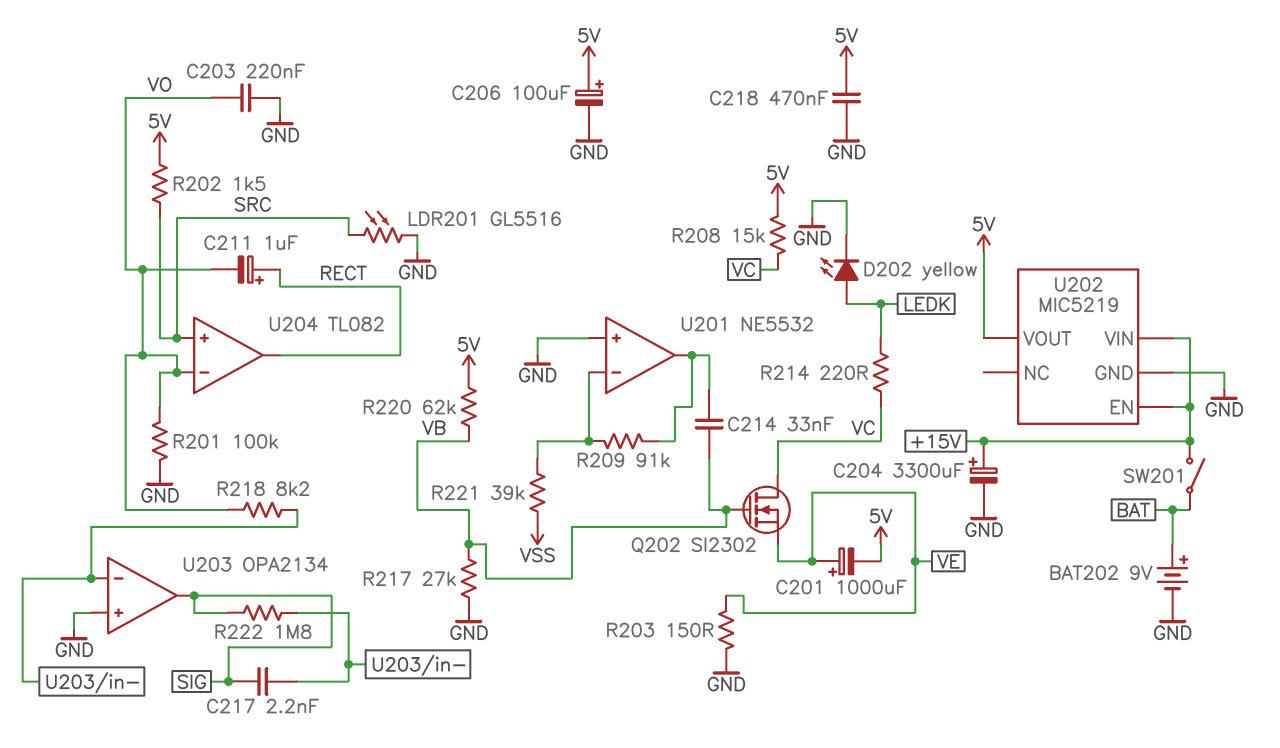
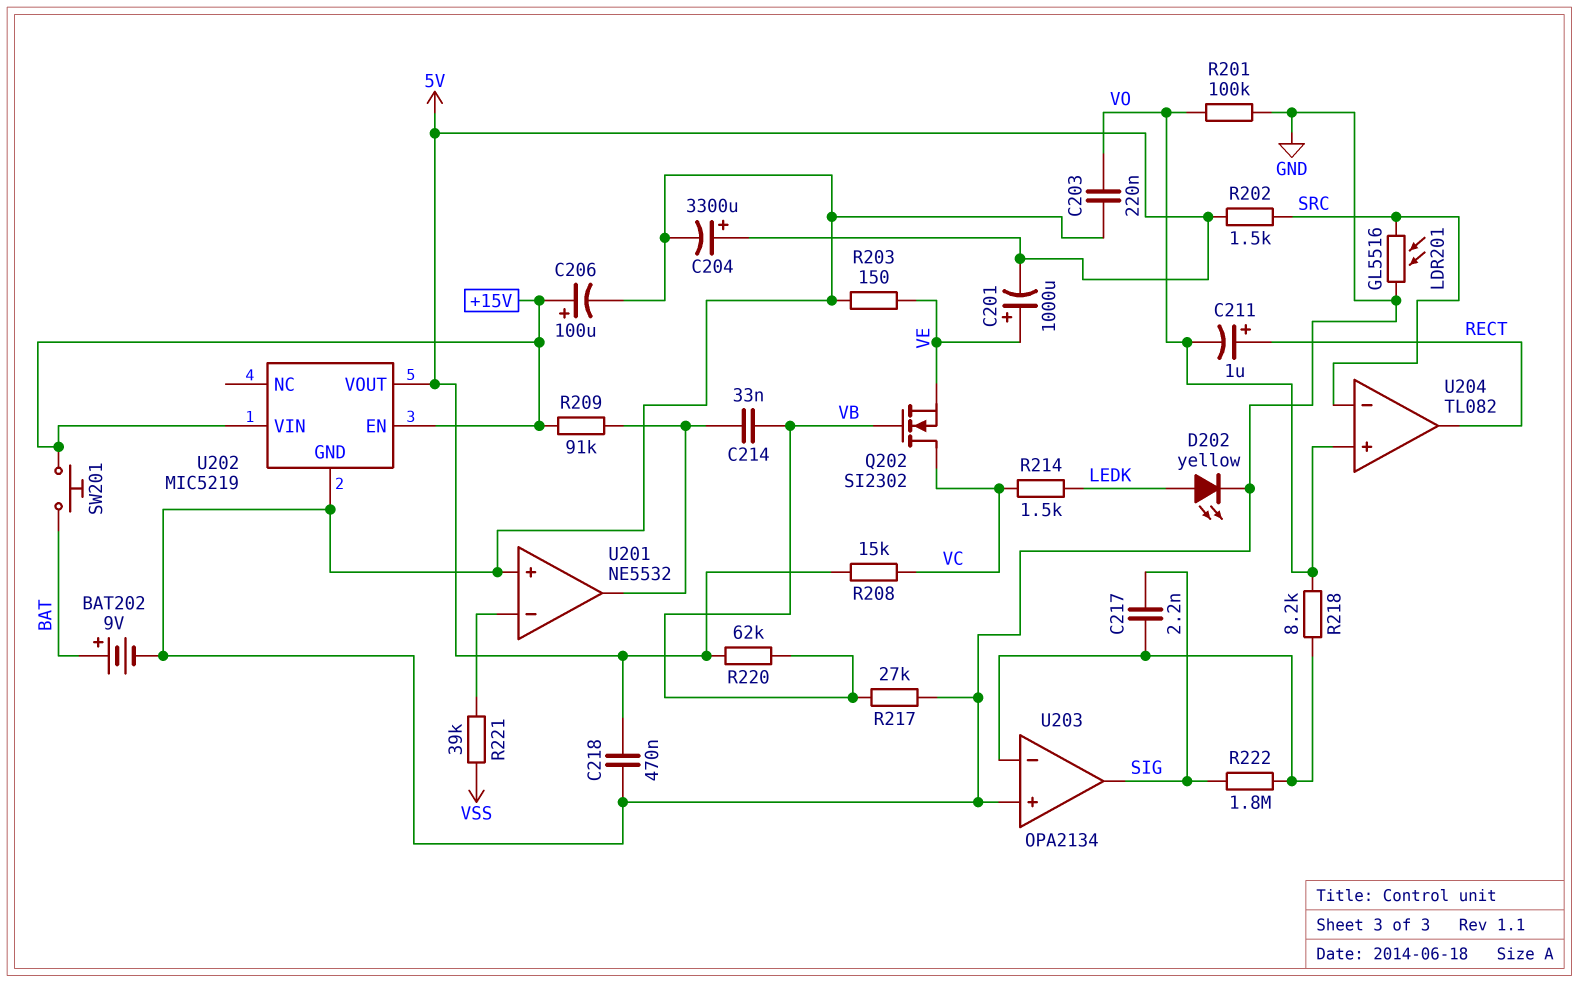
C204: 3300uF (plus +15V, minus GND) -> 3300uF (plus 5V, minus GND)
C206: 100uF (plus 5V, minus GND) -> 100uF (plus +15V, minus GND)
R209: 91k (U201/in-, U201/out) -> 91k (+15V, U201/out)
R214: 220 (LEDK, VC) -> 1.5k (LEDK, VC)
SW201: switch (+15V, BAT) -> button (+15V, BAT)
U204 pin in+: SRC -> VO
U204 pin in-: VO -> SRC

